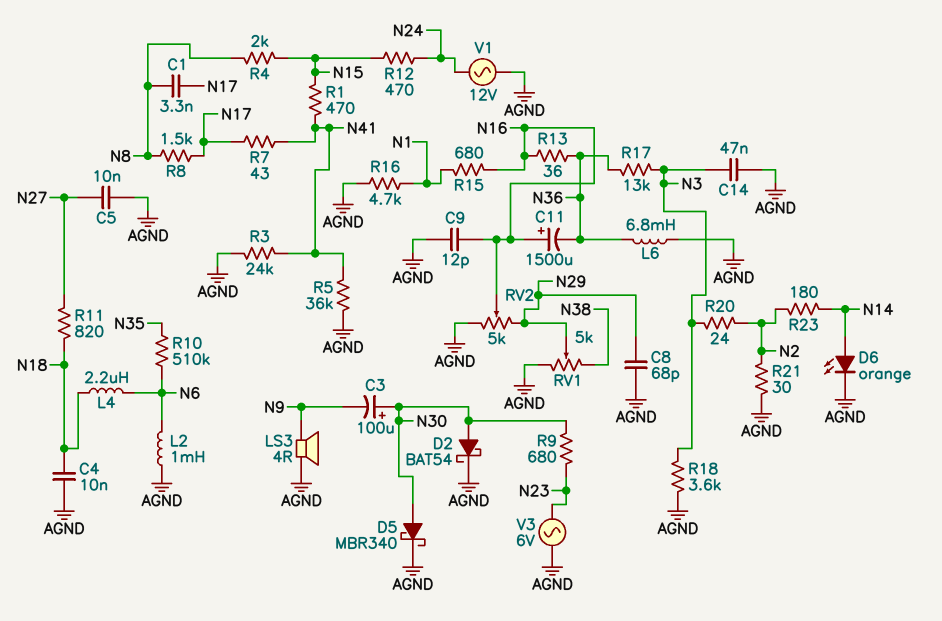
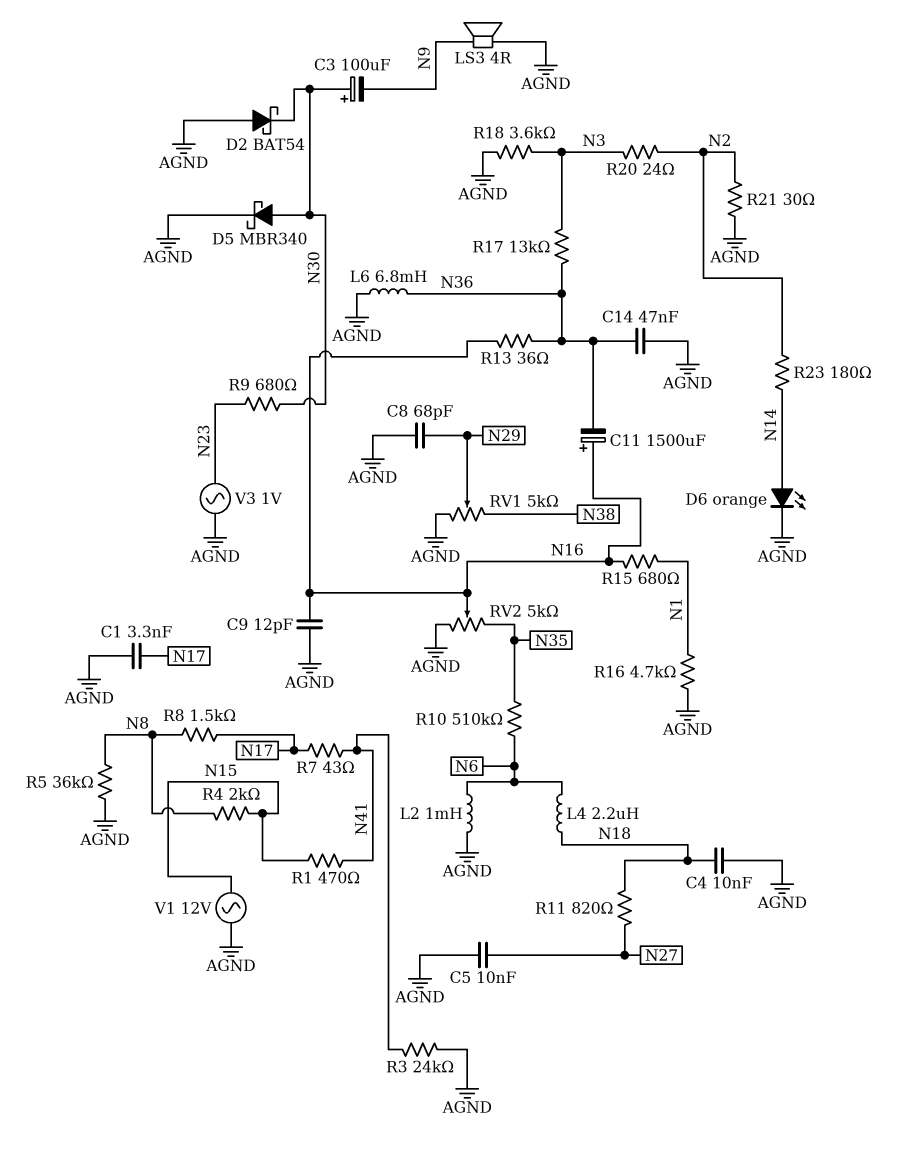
C1: 3.3nF (N8, N17) -> 3.3nF (AGND, N17)
C14: 47nF (AGND, N3) -> 47nF (AGND, N36)
D2: schottky BAT54 (A N30, K AGND) -> schottky BAT54 (A AGND, K N30)
R5: 36k (AGND, N41) -> 36k (AGND, N8)
R12: 470 (N15, N24) -> none
RV2: 5k (AGND, N29, wiper N16) -> 5k (AGND, N35, wiper N16)
V1: AC 12V (AGND, N24) -> AC 12V (AGND, N15)
V3: AC 6V (AGND, N23) -> AC 1V (AGND, N23)

